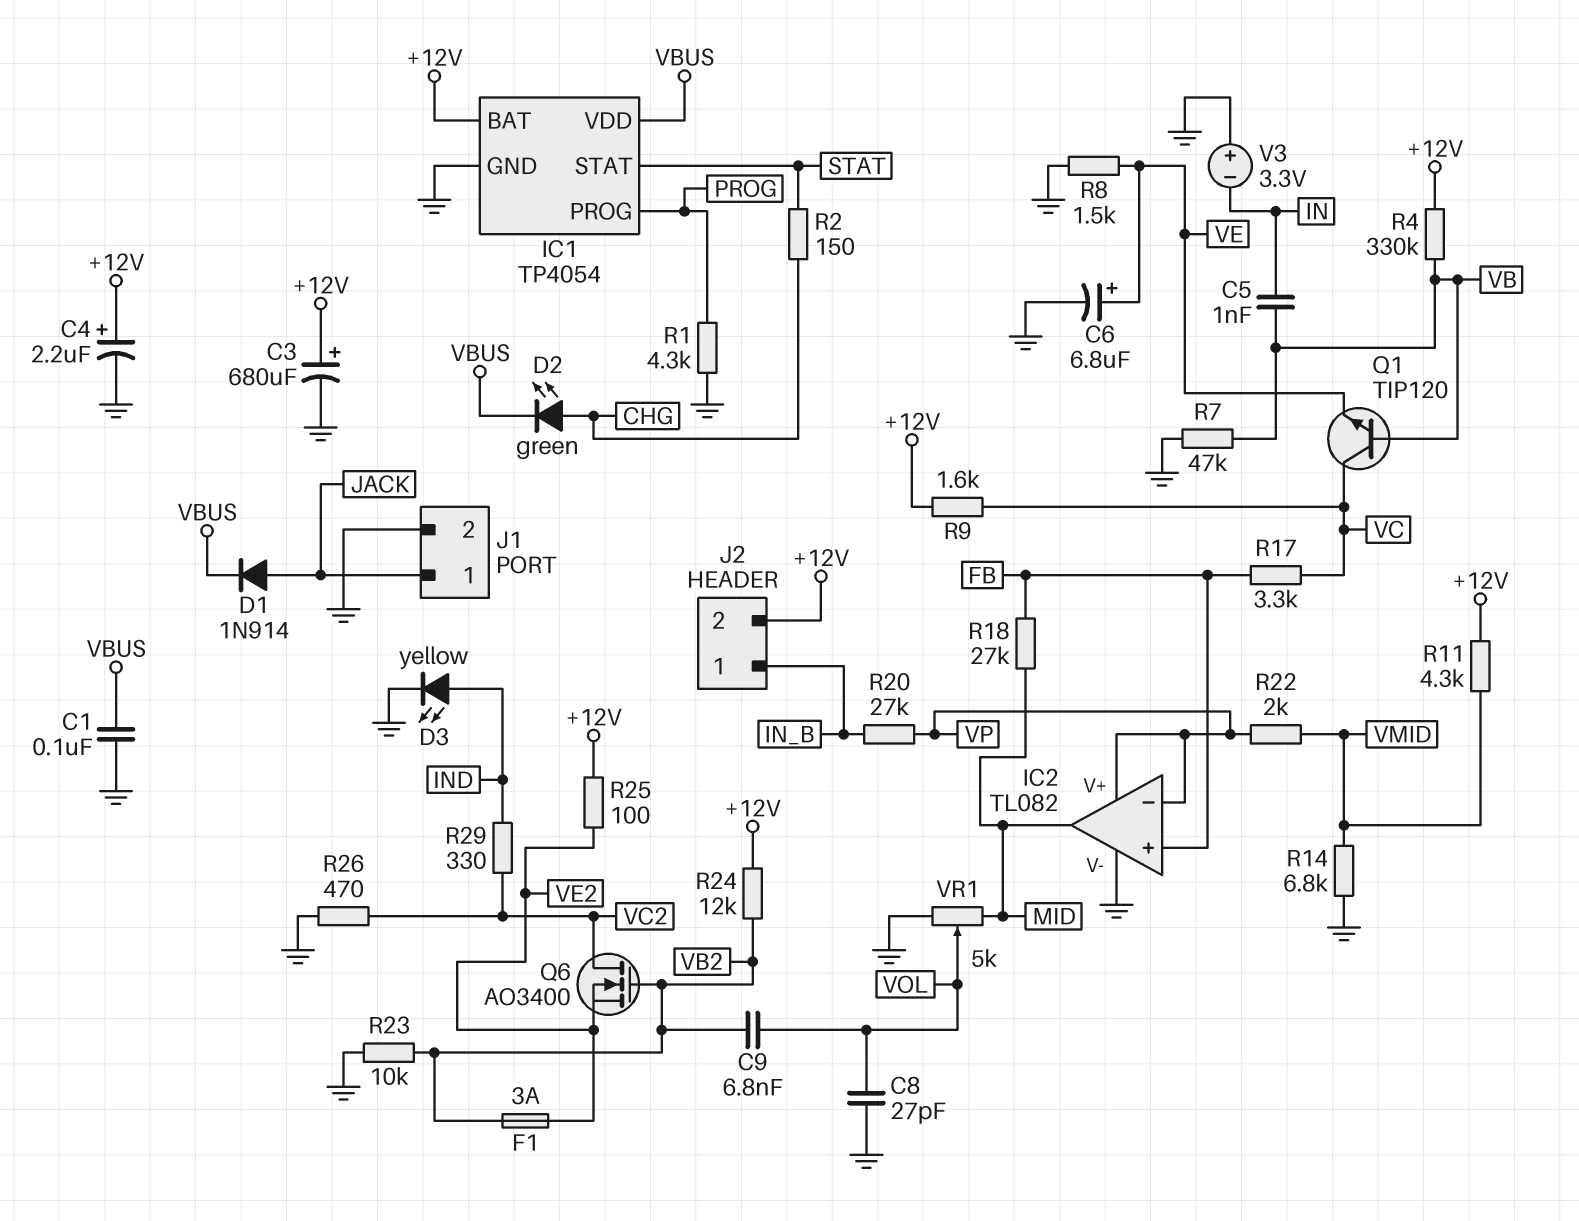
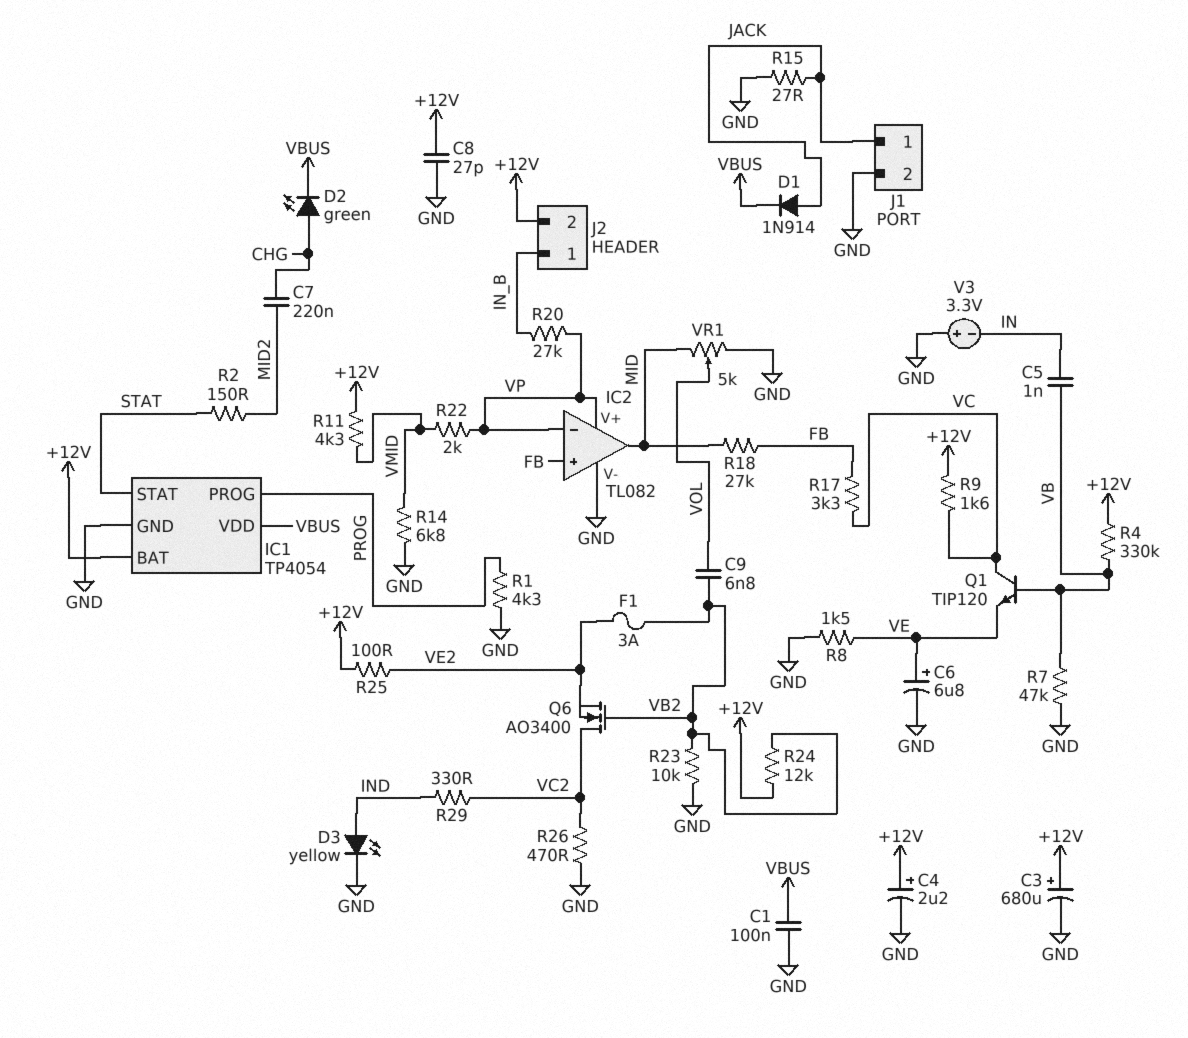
C7: none -> 220nF (CHG, MID2)
C8: 27pF (GND, VOL) -> 27pF (+12V, GND)
R2: 150 (CHG, STAT) -> 150 (MID2, STAT)
R15: none -> 27 (GND, JACK)

